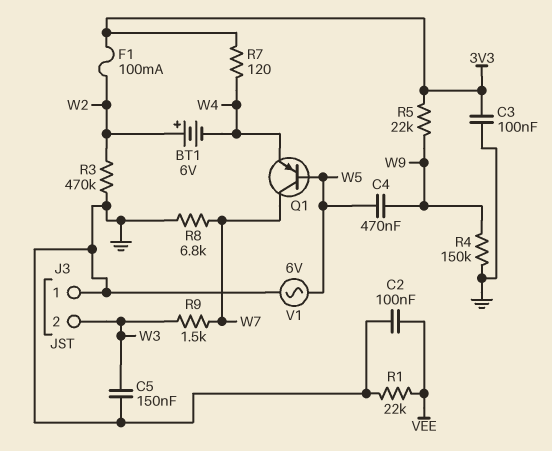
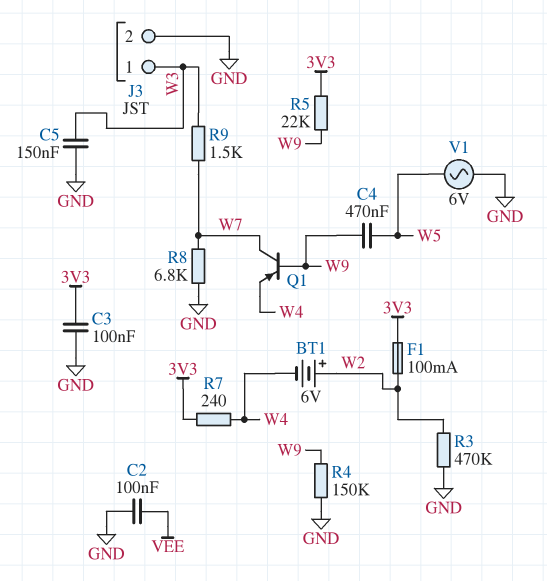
J3 pin 1: GND -> W3
J3 pin 2: W3 -> GND
Q1: PNP (B W5, C W7, E W4) -> PNP (B W9, C W7, E W4)
R1: 22k (GND, VEE) -> none
R7: 120 (3V3, W4) -> 240 (3V3, W4)

